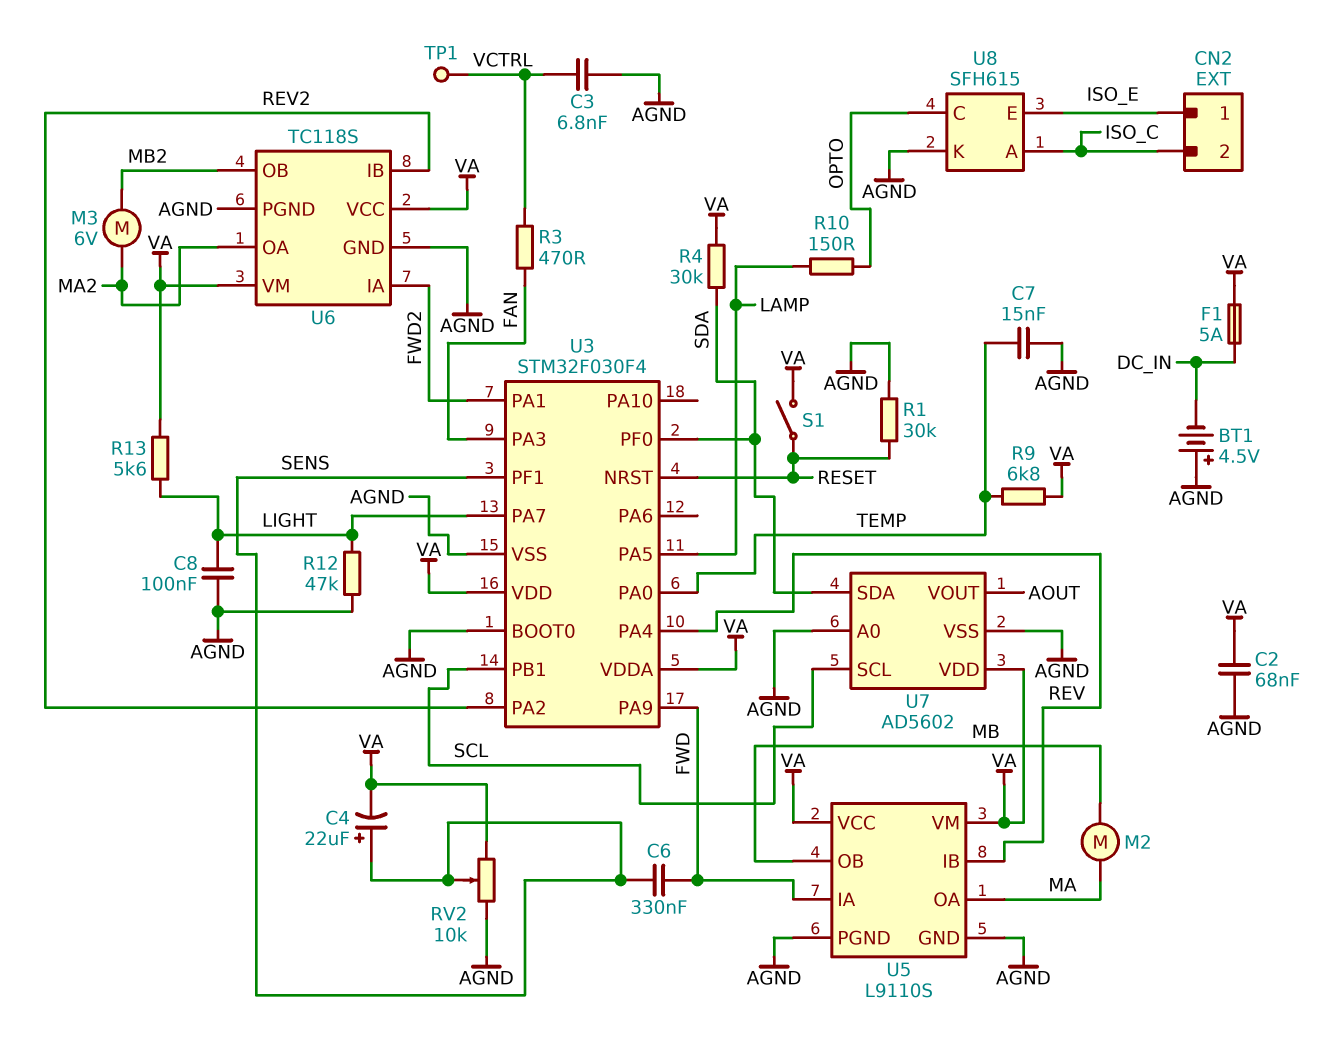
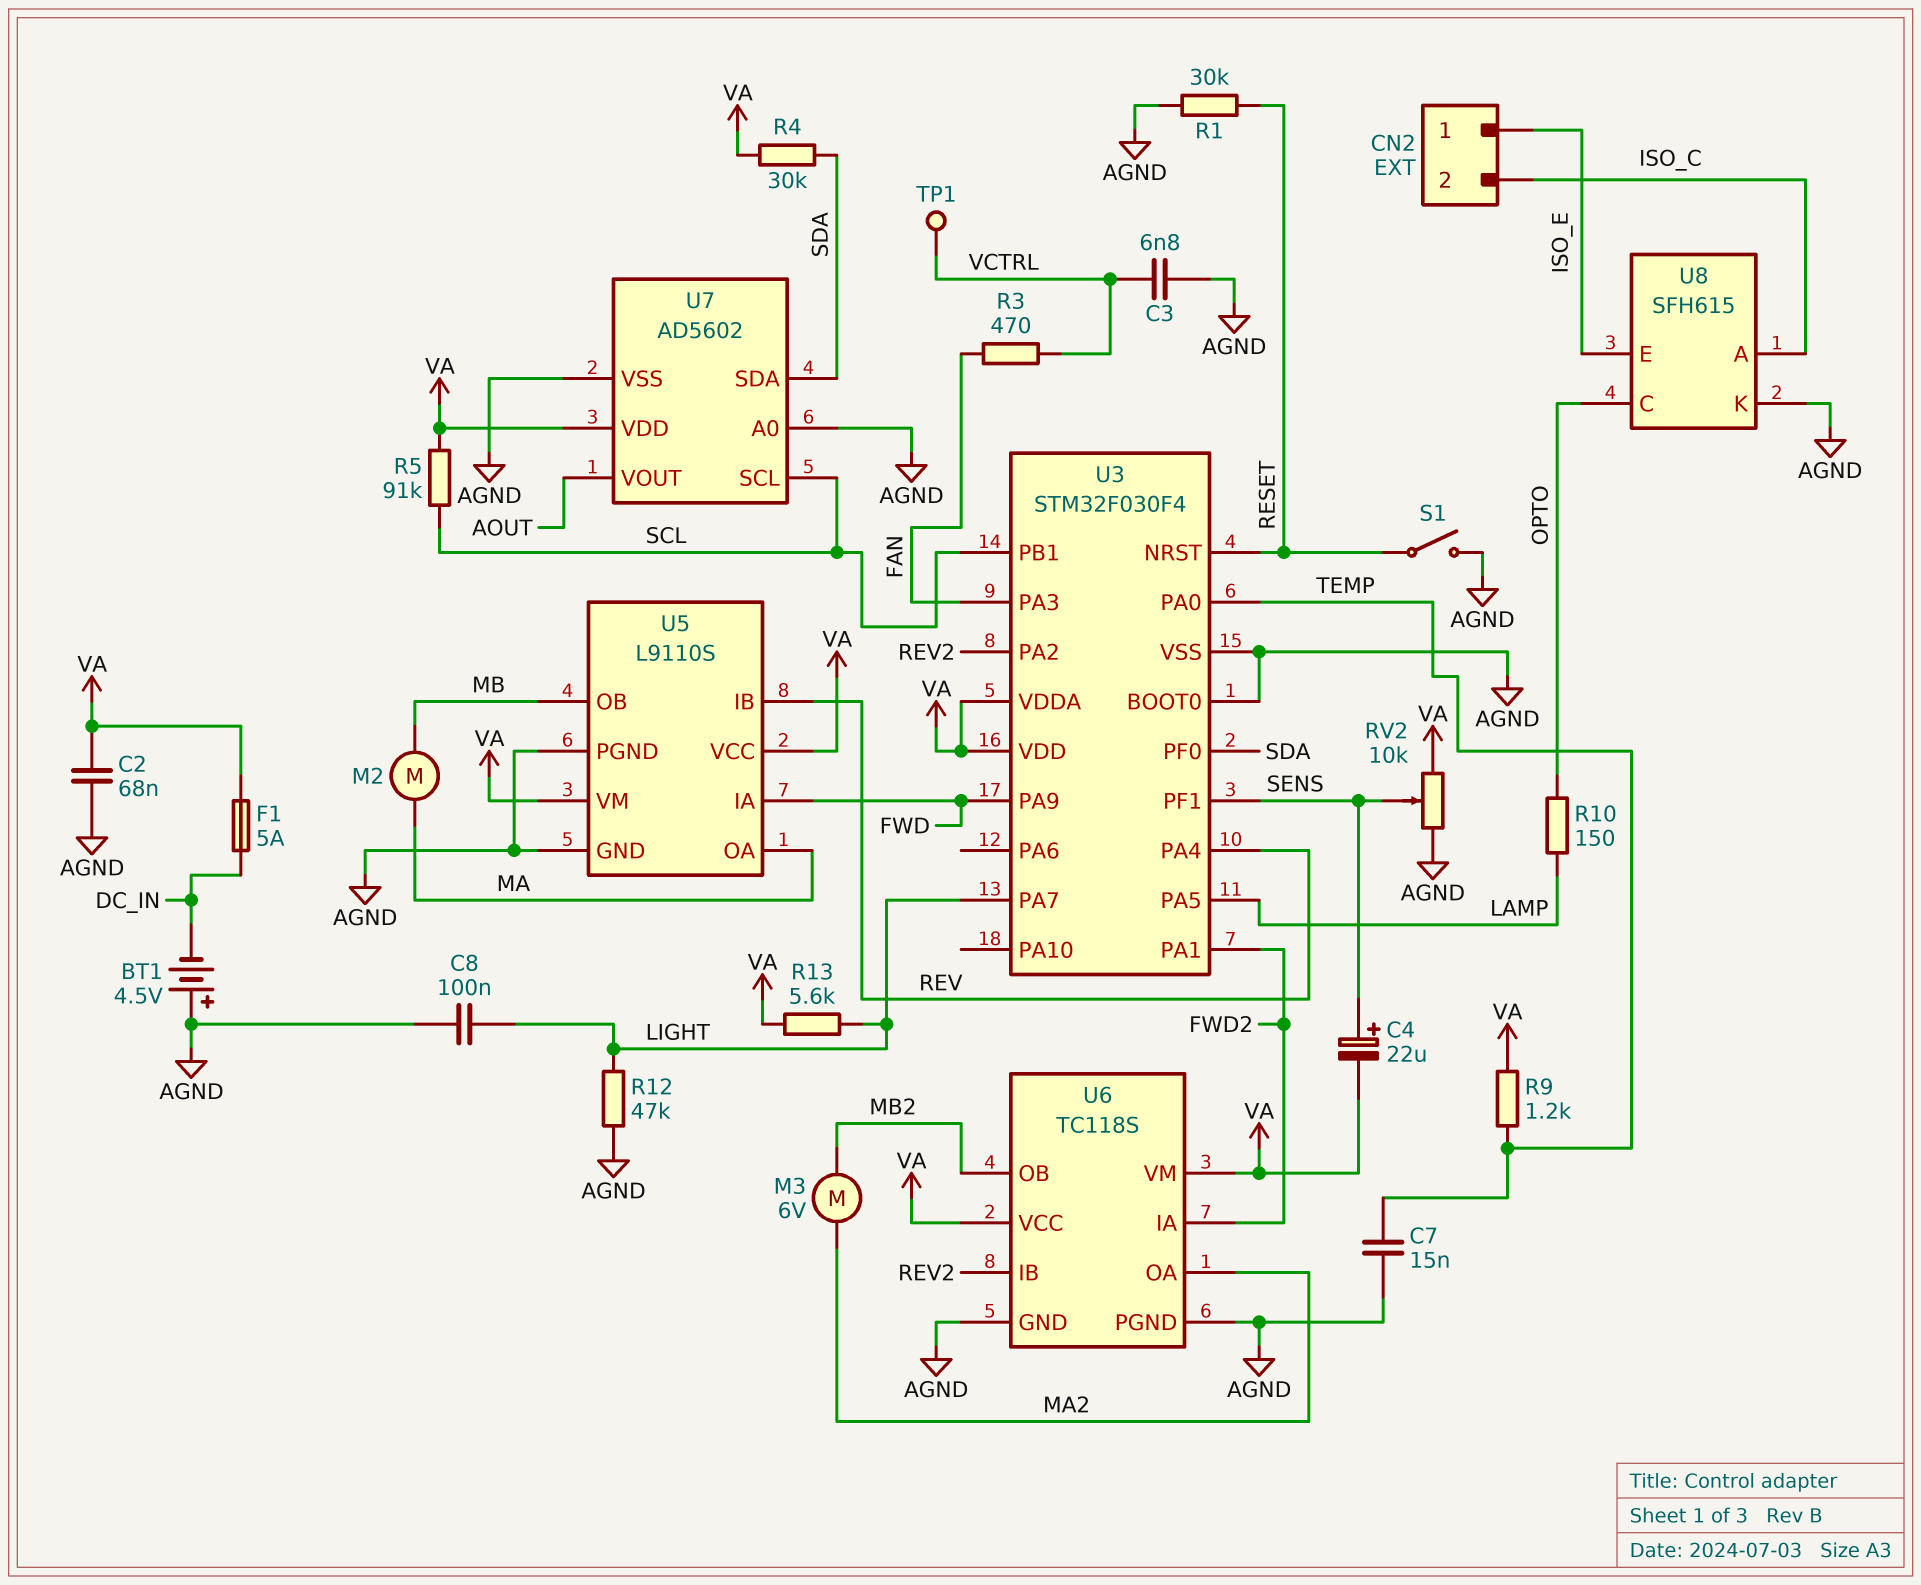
C6: 330nF (FWD, SENS) -> none
R5: none -> 91k (SCL, VA)
R9: 6.8k (TEMP, VA) -> 1.2k (TEMP, VA)
S1: switch (RESET, VA) -> switch (AGND, RESET)

